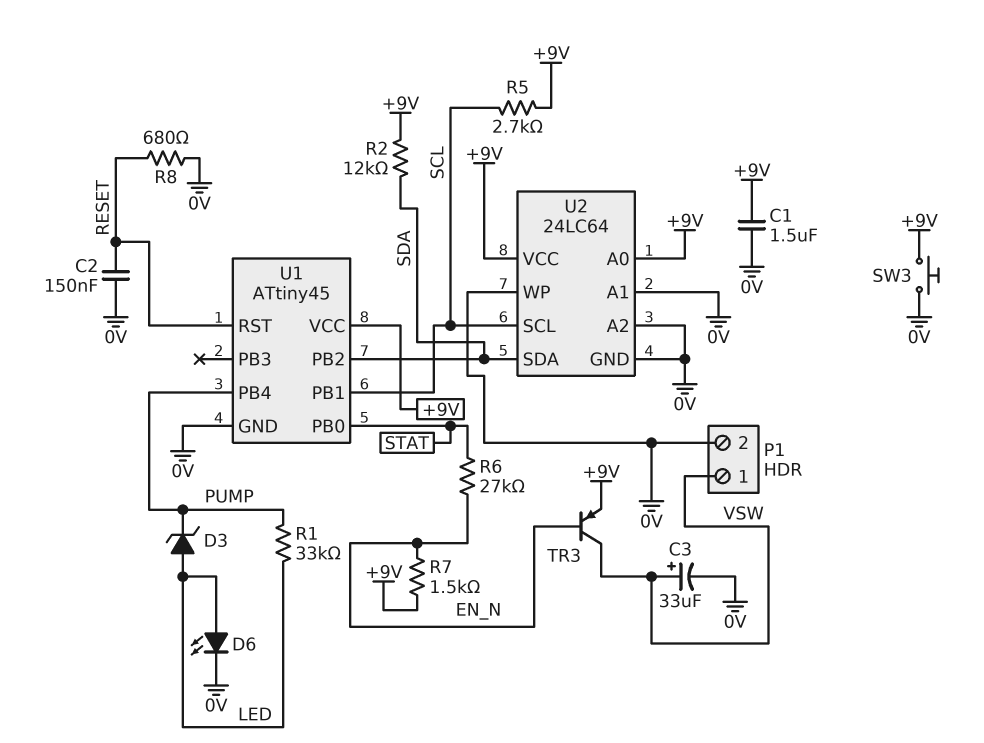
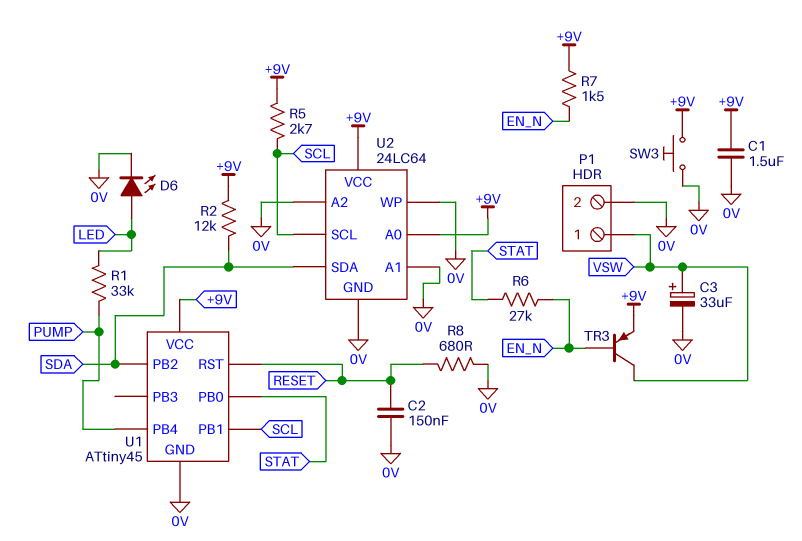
D3: zener (A LED, K PUMP) -> none

